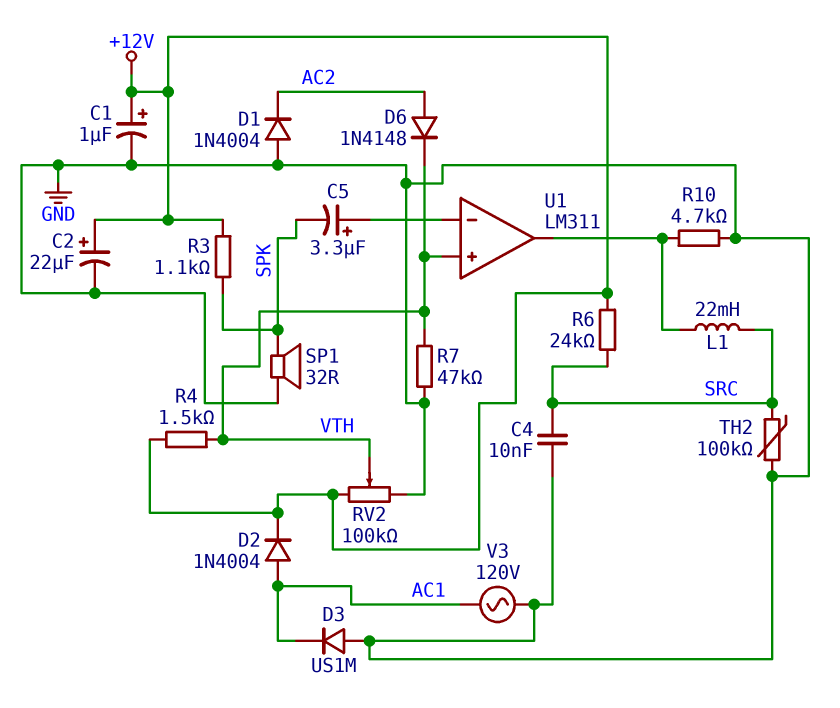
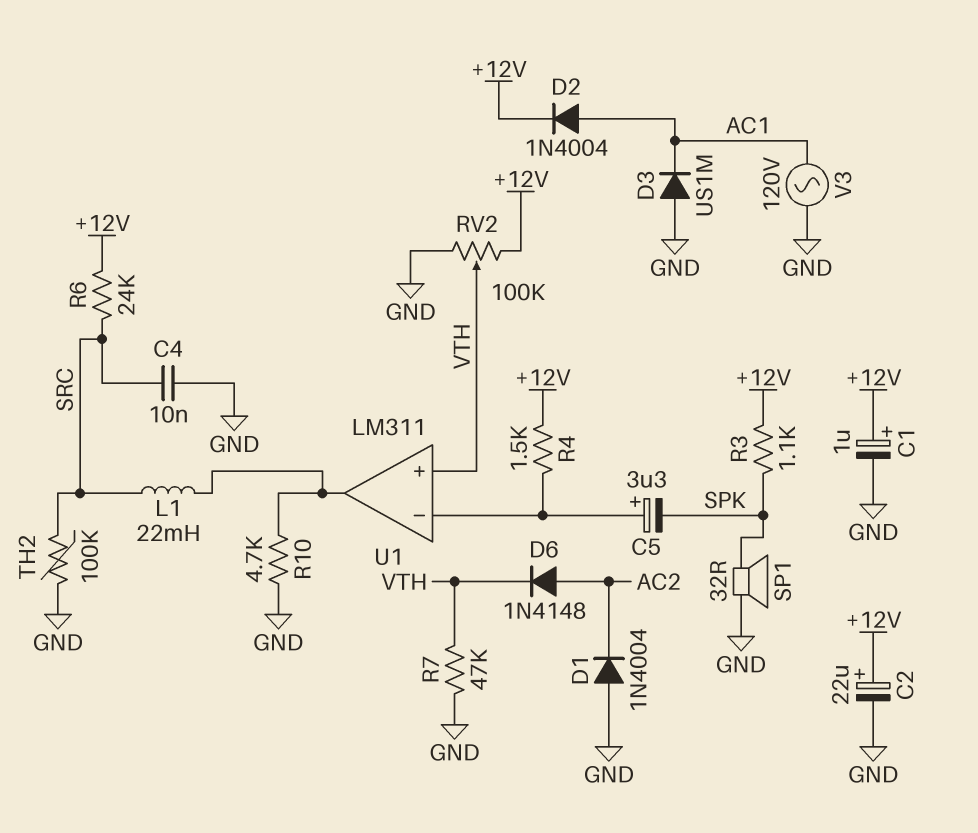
R4: 1.5k (+12V, VTH) -> 1.5k (+12V, U1/in-)

